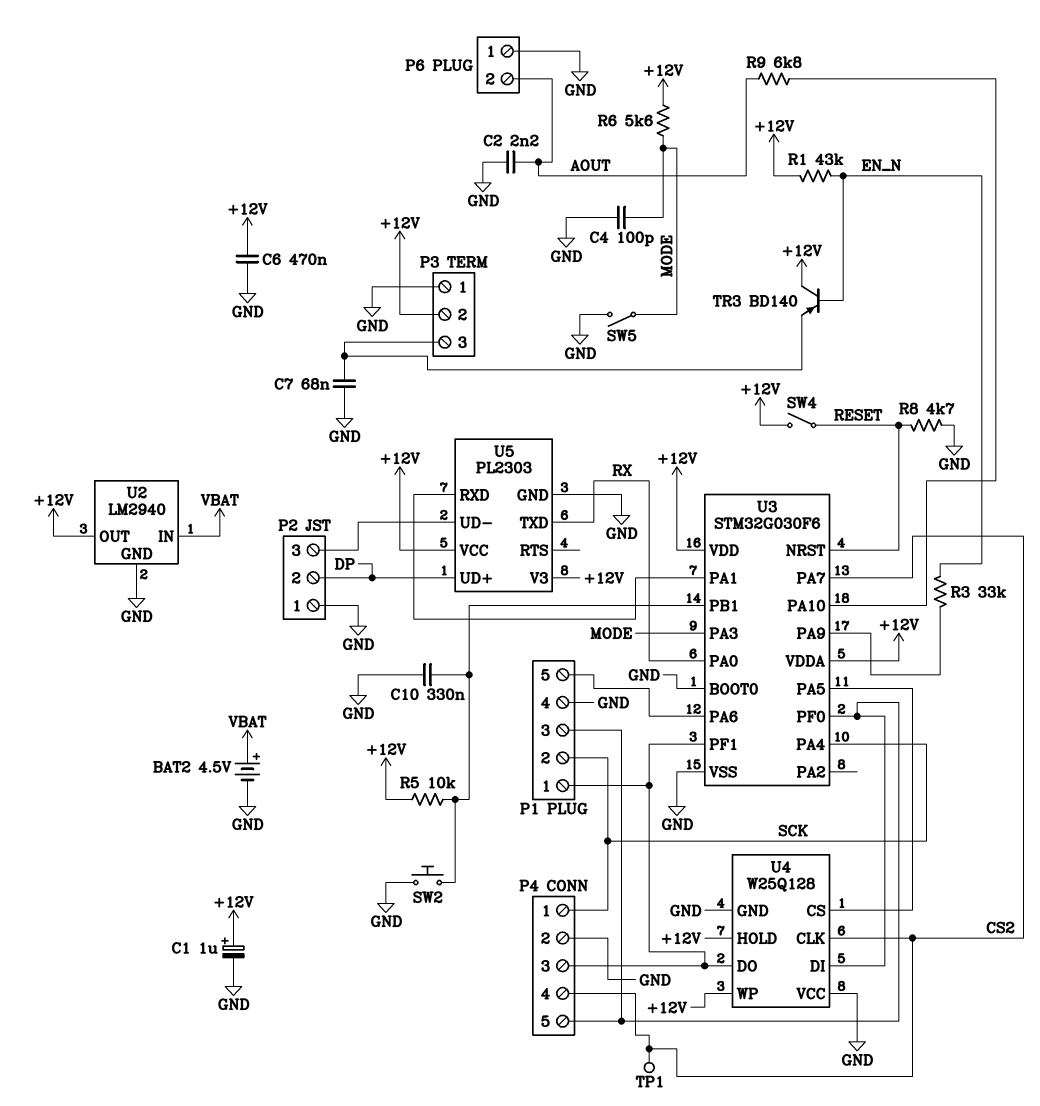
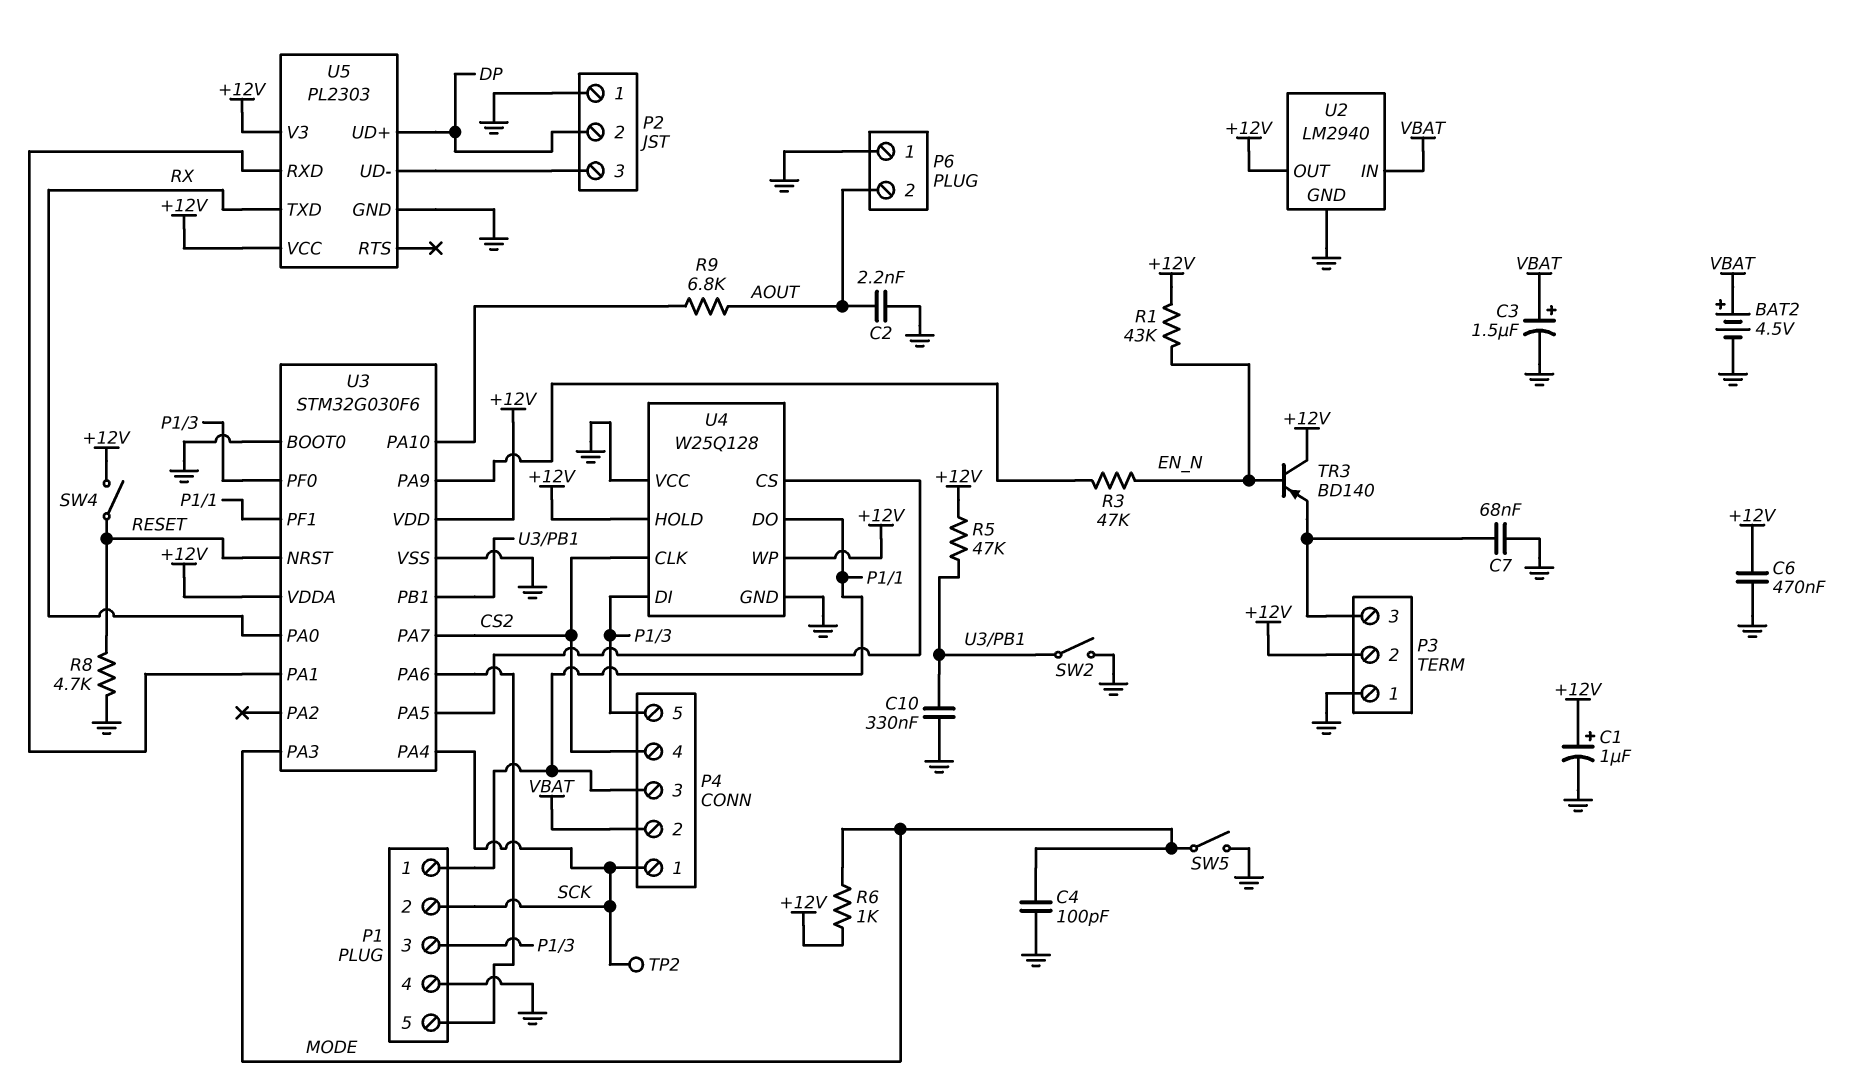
C3: none -> 1.5uF (plus VBAT, minus GND)
P4 pin 2: GND -> VBAT
R3: 33k (EN_N, U3/PA9) -> 47k (EN_N, U3/PA9)
R5: 10k (+12V, U3/PB1) -> 47k (+12V, U3/PB1)
R6: 5.6k (+12V, MODE) -> 1k (+12V, MODE)
SW2: button (GND, U3/PB1) -> switch (GND, U3/PB1)
TP1: test point (CS2) -> none
TP2: none -> test point (SCK)

